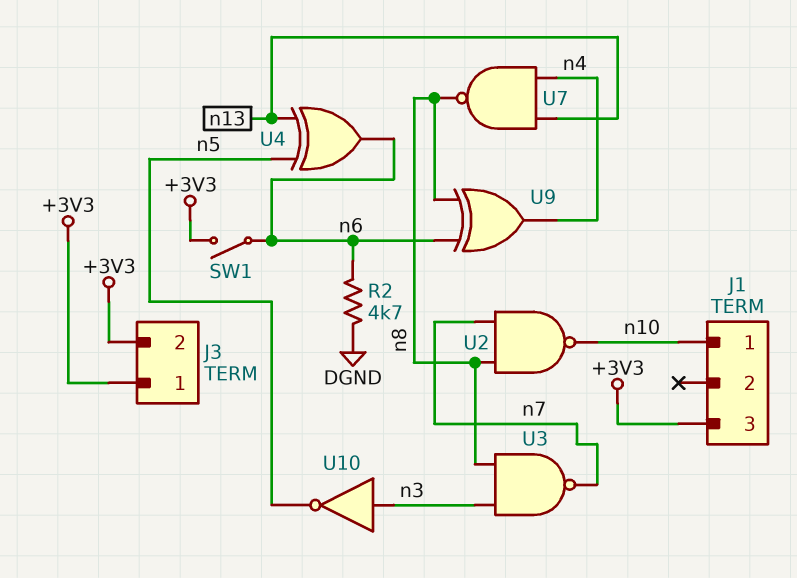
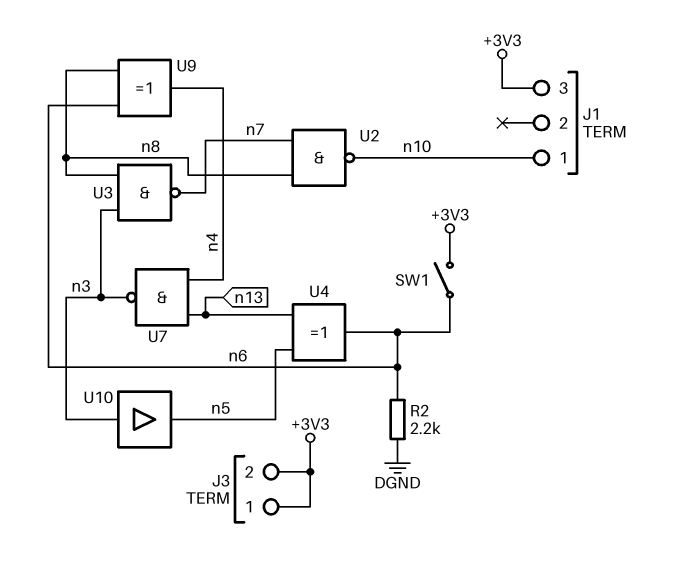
R2: 4.7k (DGND, n6) -> 2.2k (DGND, n6)
U7: NAND (in n4, in n13, out n8) -> NAND (in n4, in n13, out n3)
U10: NOT (in n3, out n5) -> buffer (in n3, out n5)

